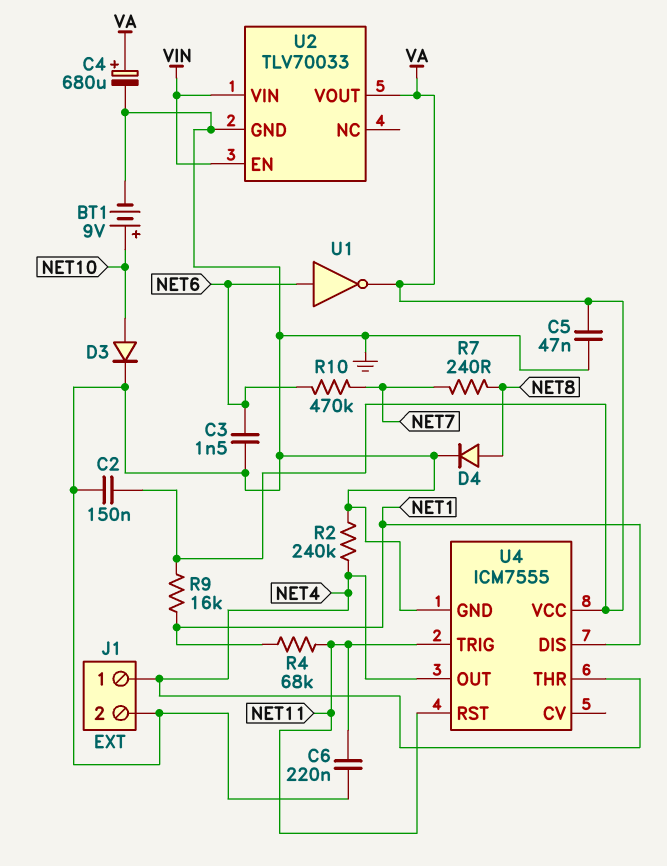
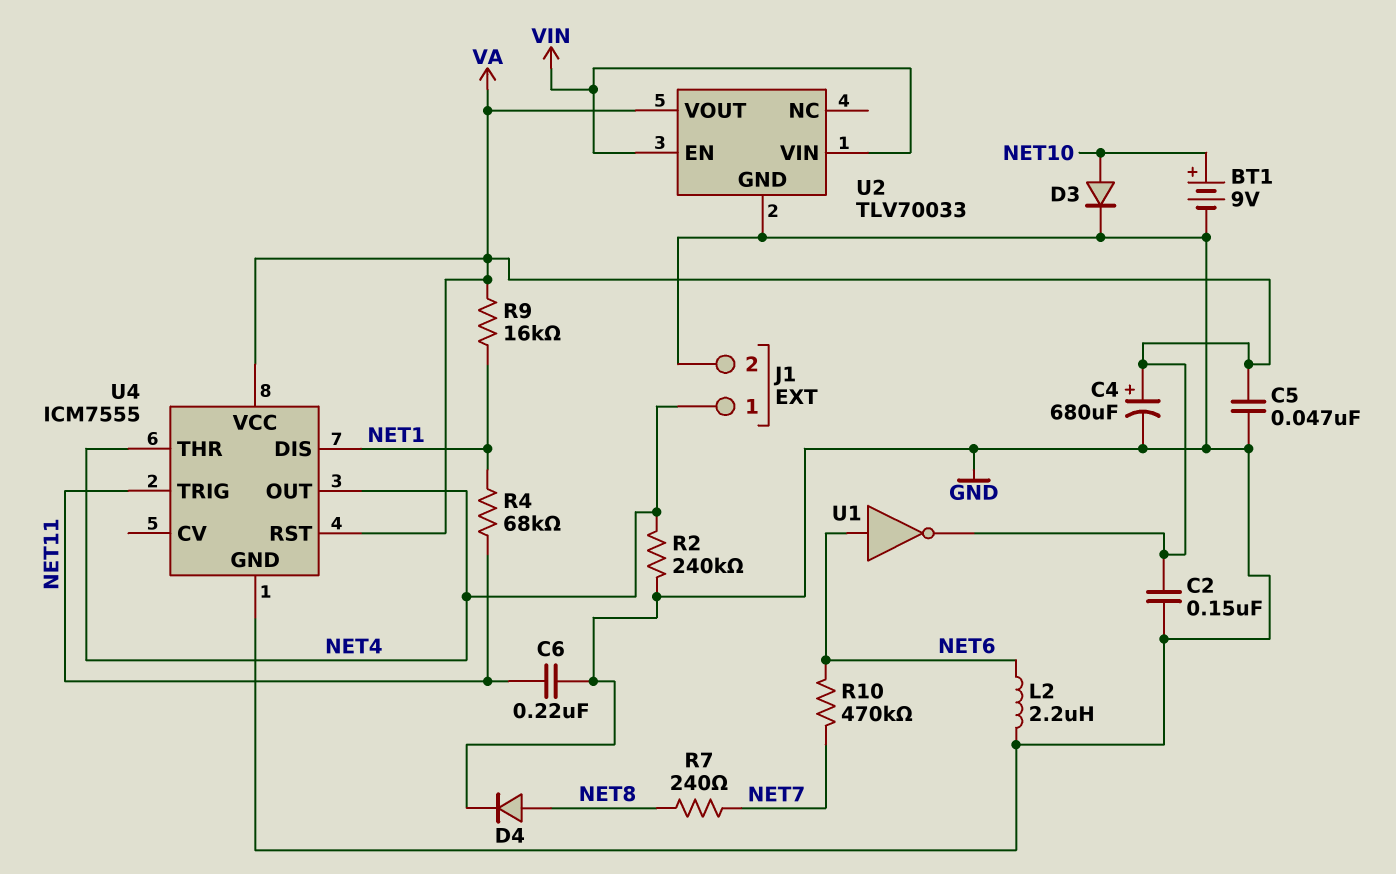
C3: 1.5nF (GND, NET6) -> none
L2: none -> 2.2uH (GND, NET6)
U4 pin RST: NET11 -> VA

